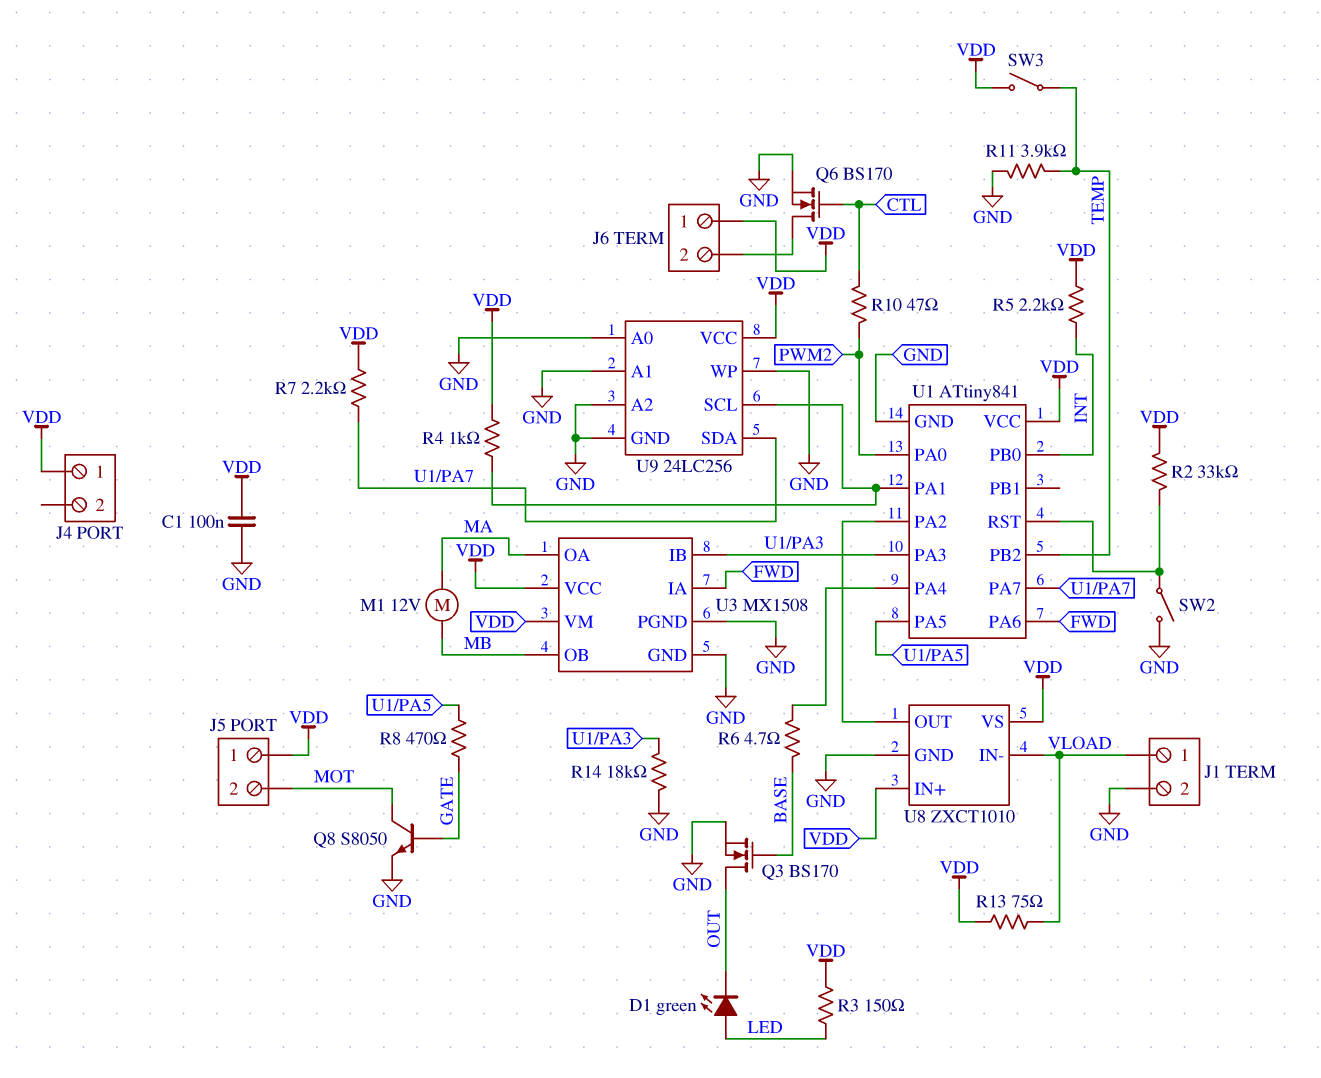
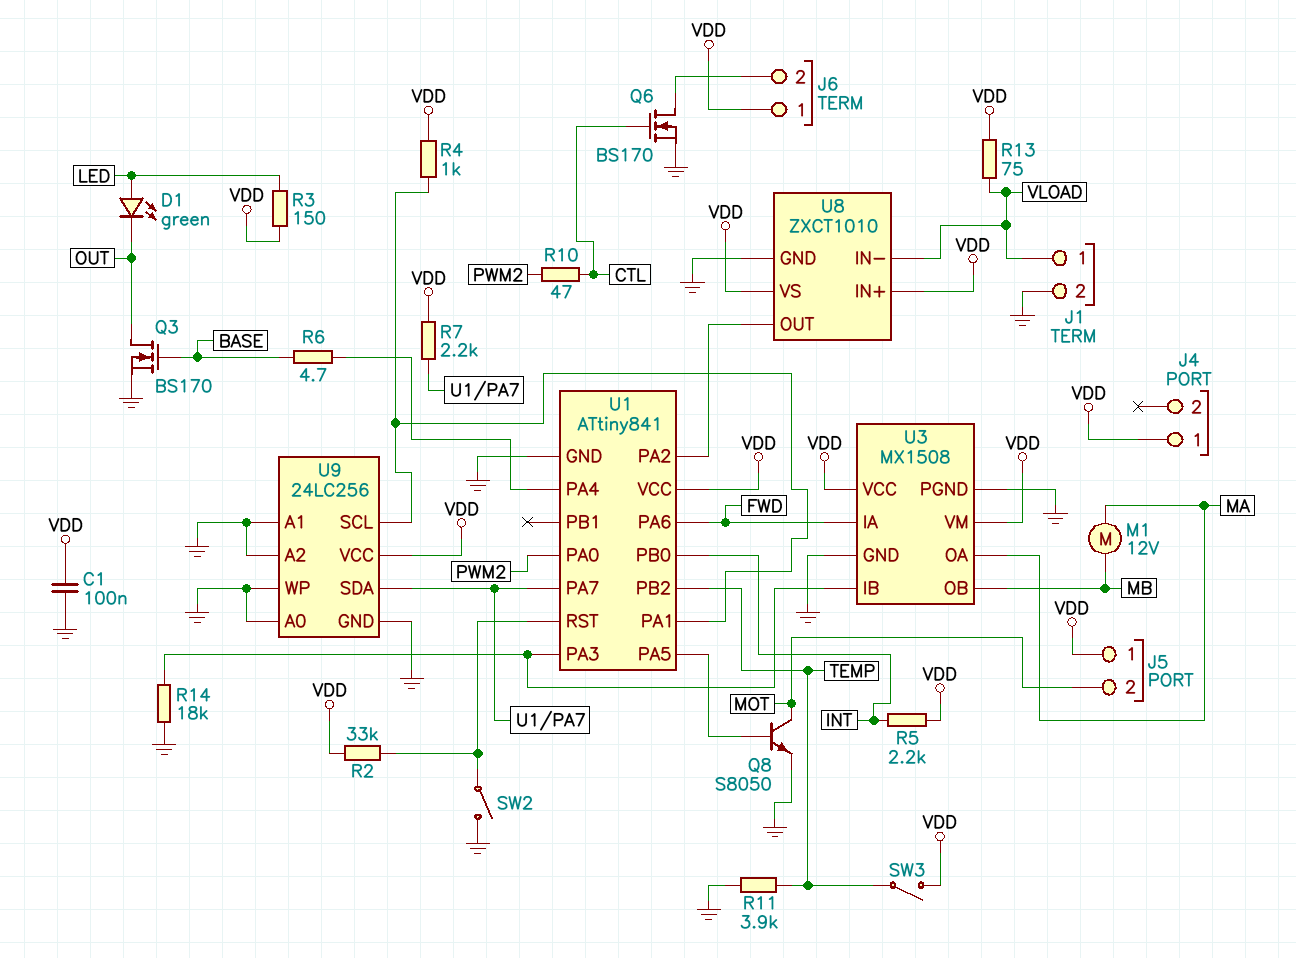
Q8: NPN S8050 (B GATE, C MOT, E GND) -> NPN S8050 (B U1/PA5, C MOT, E GND)
R8: 470 (GATE, U1/PA5) -> none

